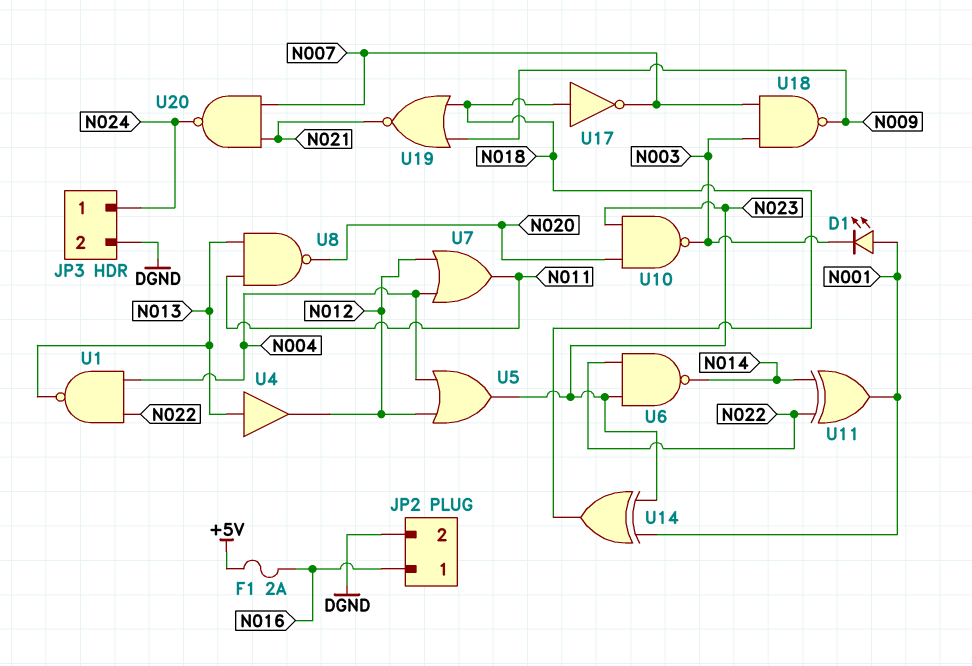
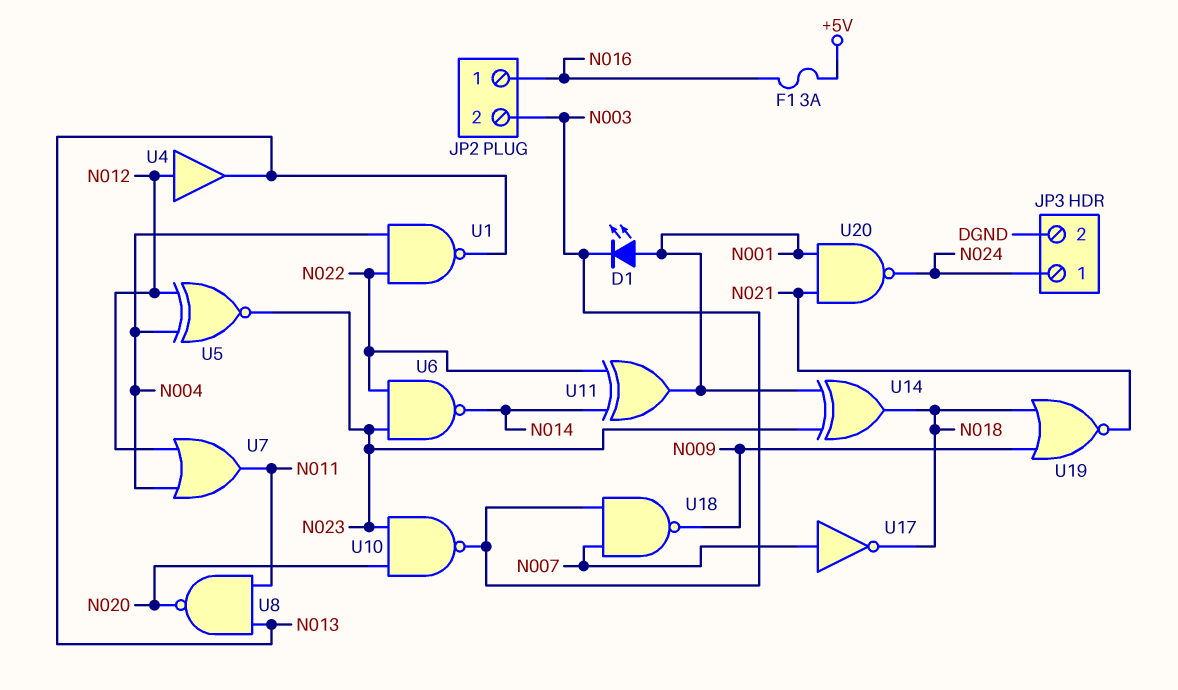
F1: 2A (+5V, N016) -> 3A (+5V, N016)
JP2 pin 2: DGND -> N003
U4: buffer (in N013, out N012) -> buffer (in N012, out N013)
U5: OR (in N004, in N012, out N023) -> XNOR (in N004, in N012, out N023)
U17: NOT (in N018, out N007) -> NOT (in N007, out N018)
U20: NAND (in N007, in N021, out N024) -> NAND (in N001, in N021, out N024)

